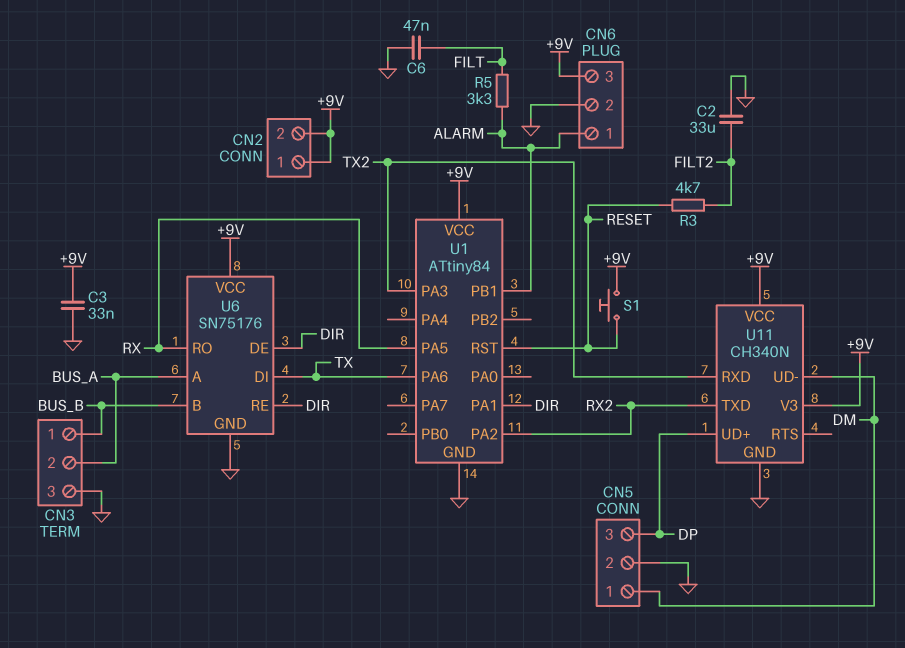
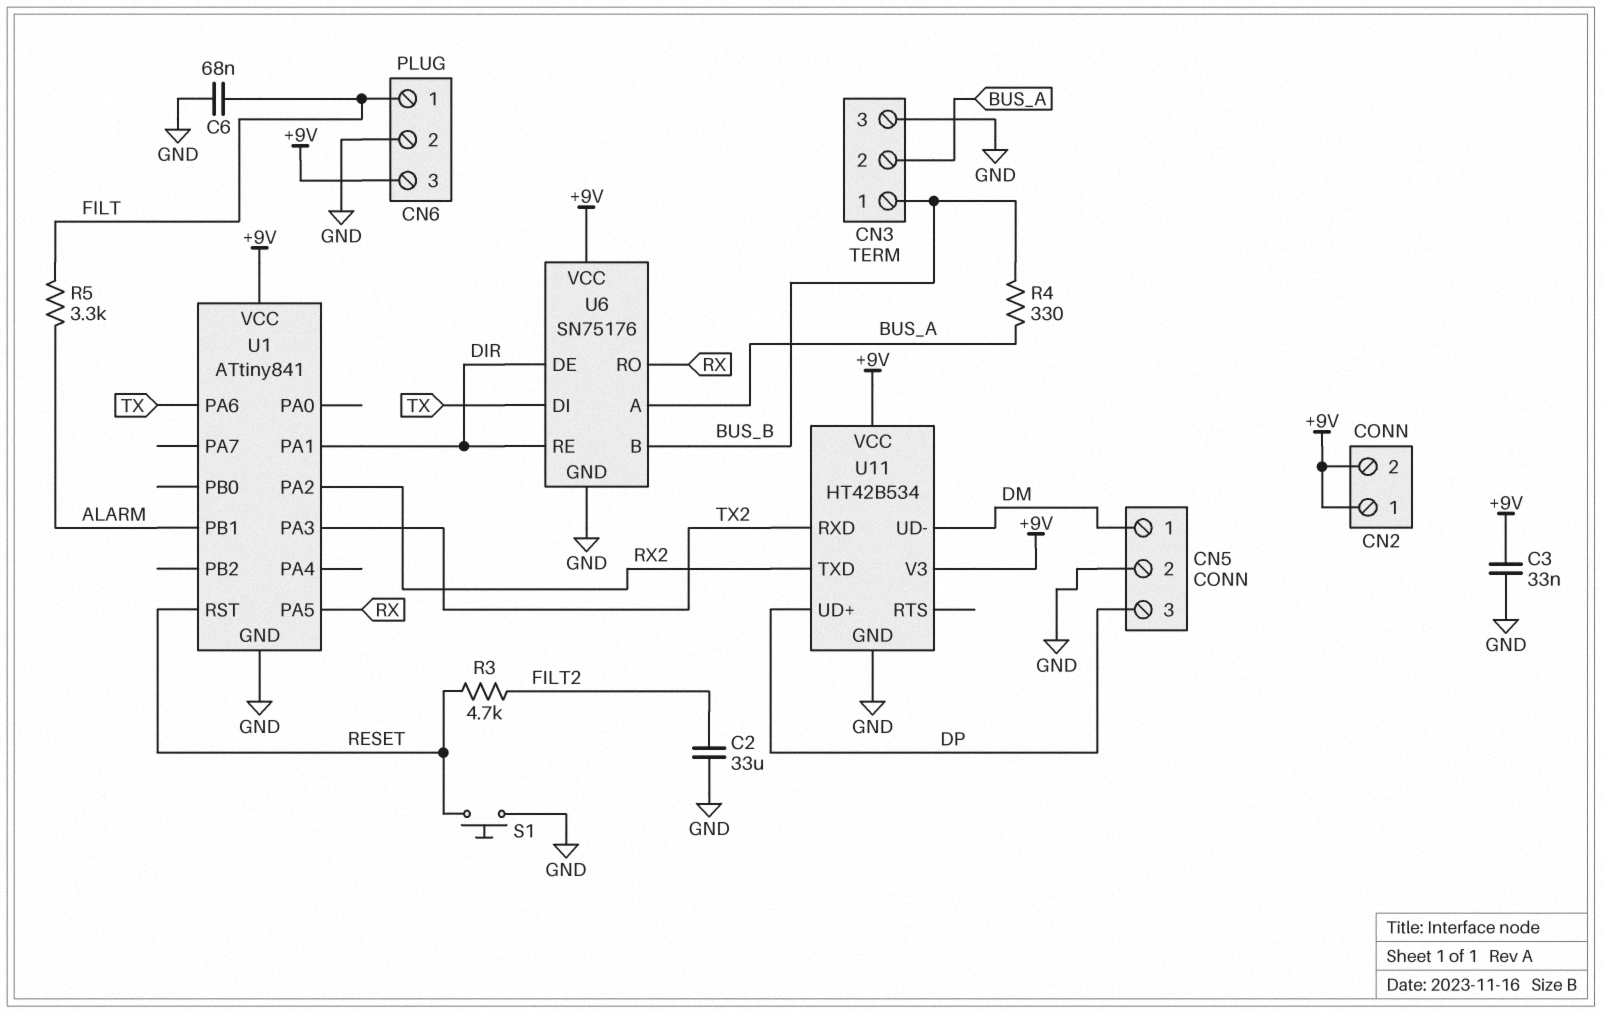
C6: 47nF (FILT, GND) -> 68nF (FILT, GND)
CN6 pin 1: ALARM -> FILT
R4: none -> 330 (BUS_A, BUS_B)
S1: button (+9V, RESET) -> button (GND, RESET)
U1: ATtiny84 -> ATtiny841
U11: CH340N -> HT42B534

